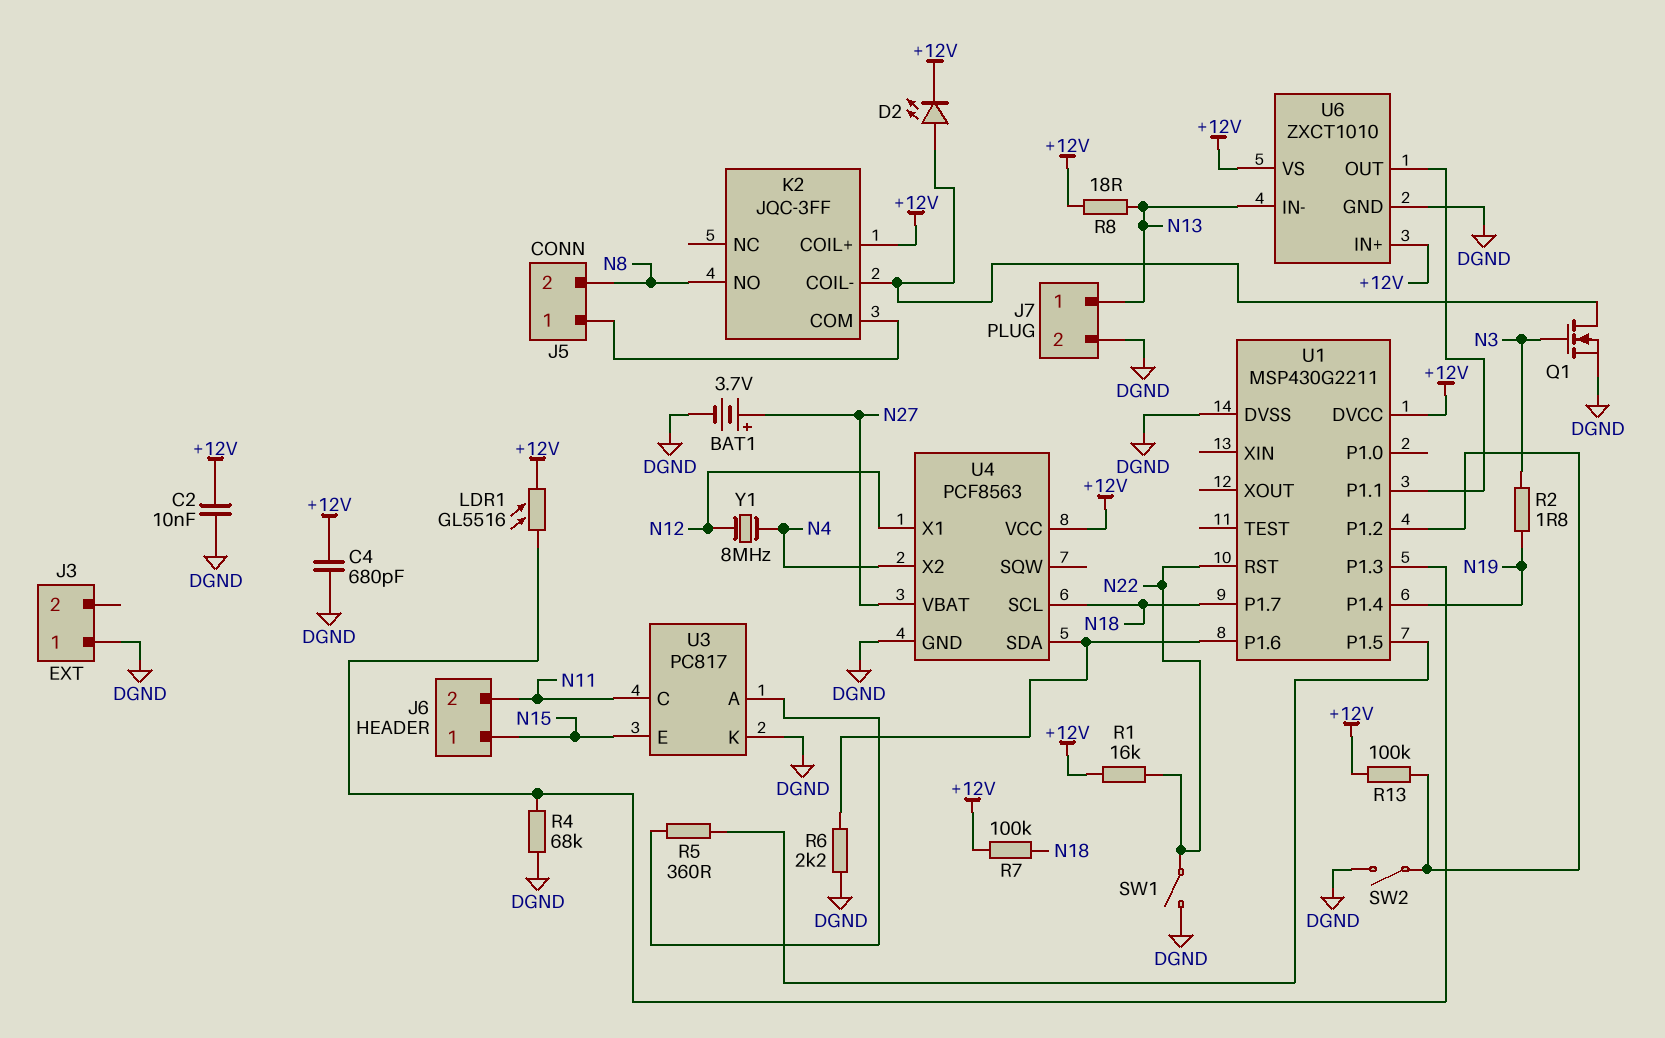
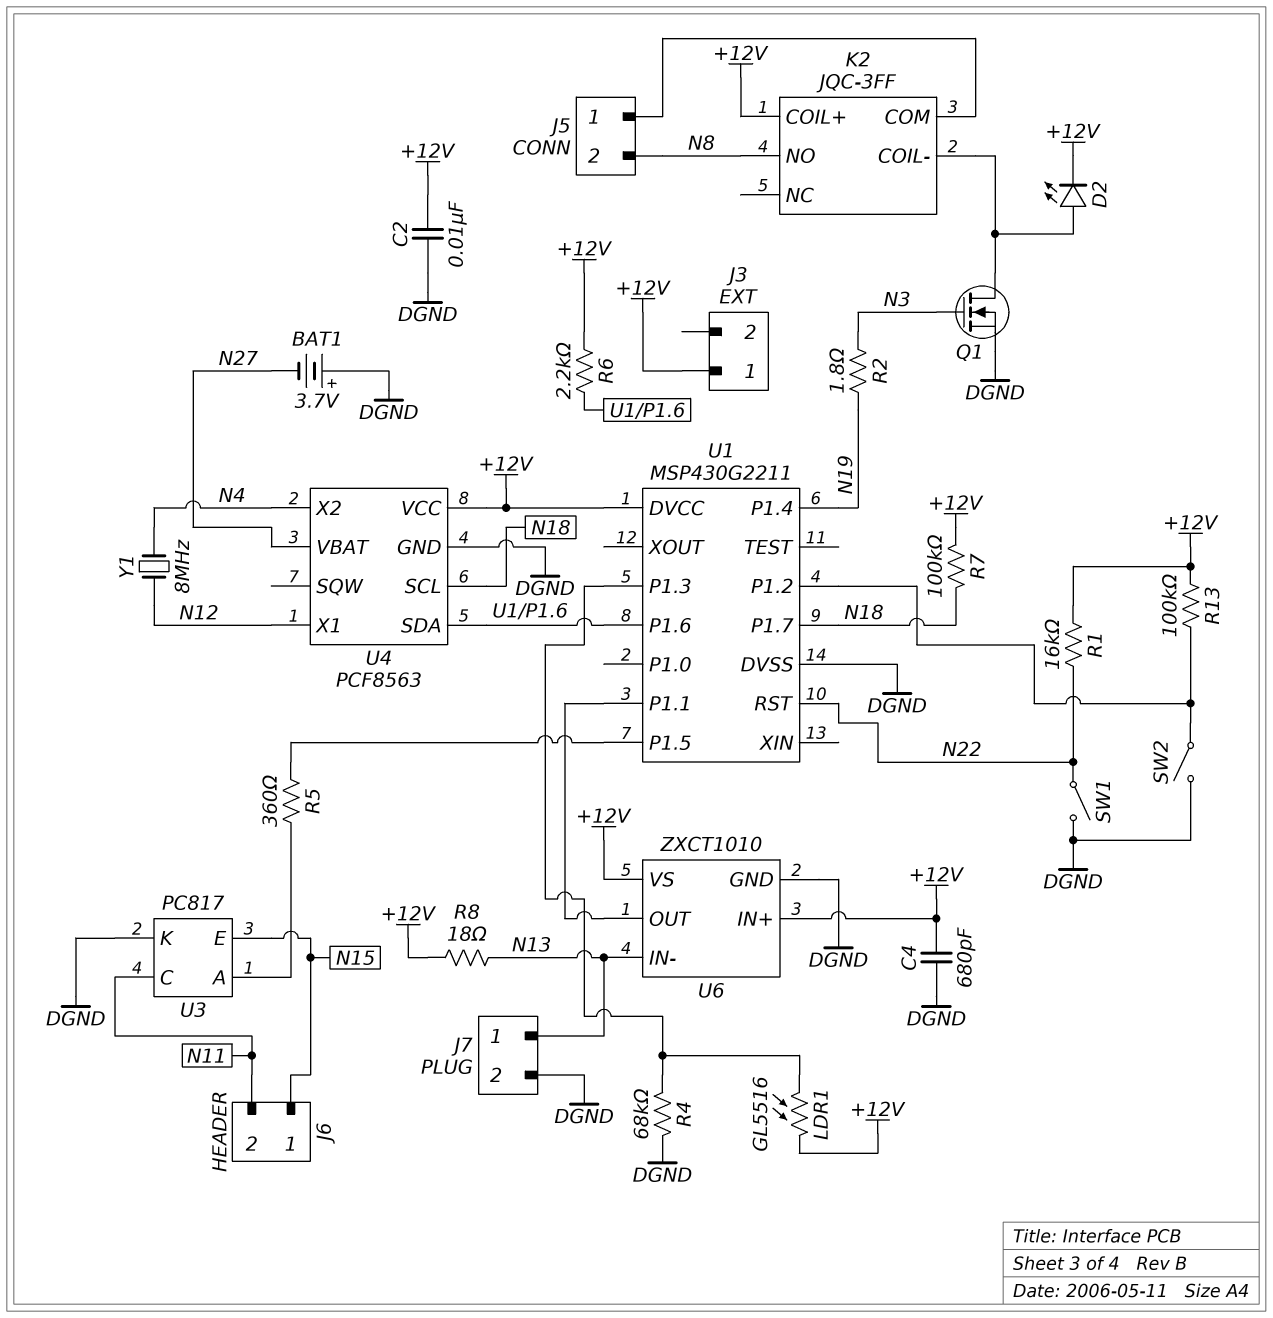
BAT1: 3.7V (plus N27, minus DGND) -> 3.7V (plus DGND, minus N27)
J3 pin 1: DGND -> +12V
R6: 2.2k (DGND, U1/P1.6) -> 2.2k (+12V, U1/P1.6)

